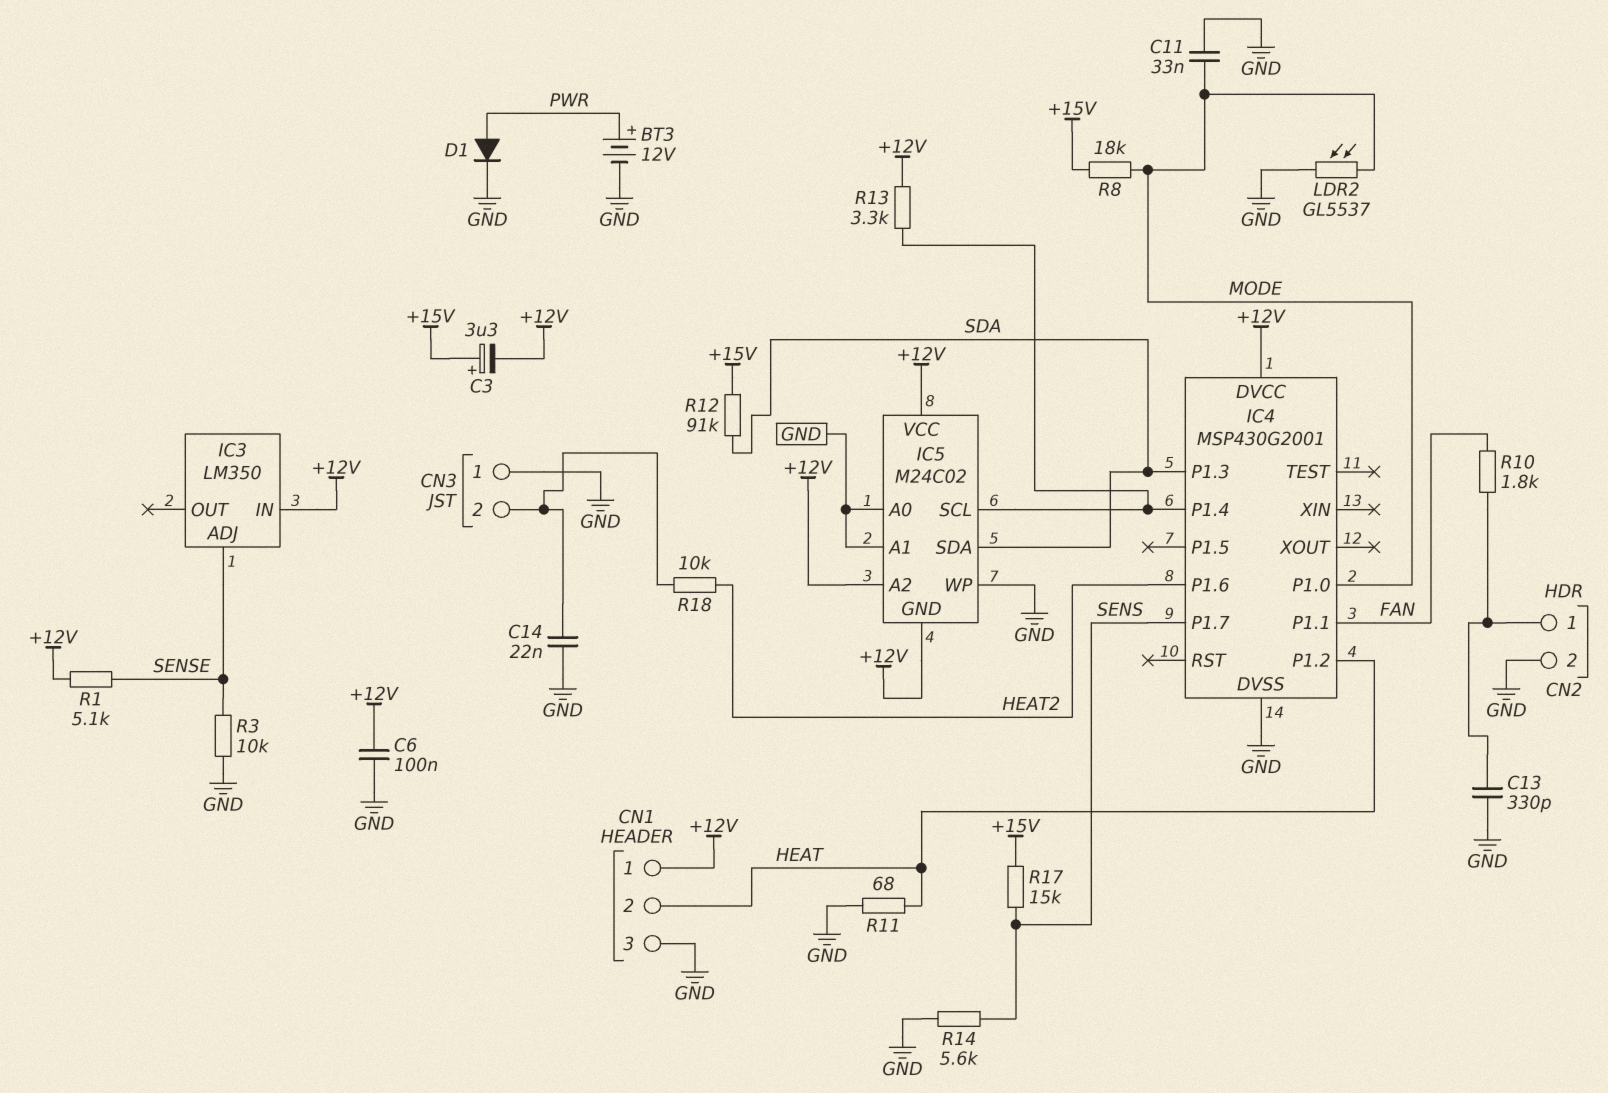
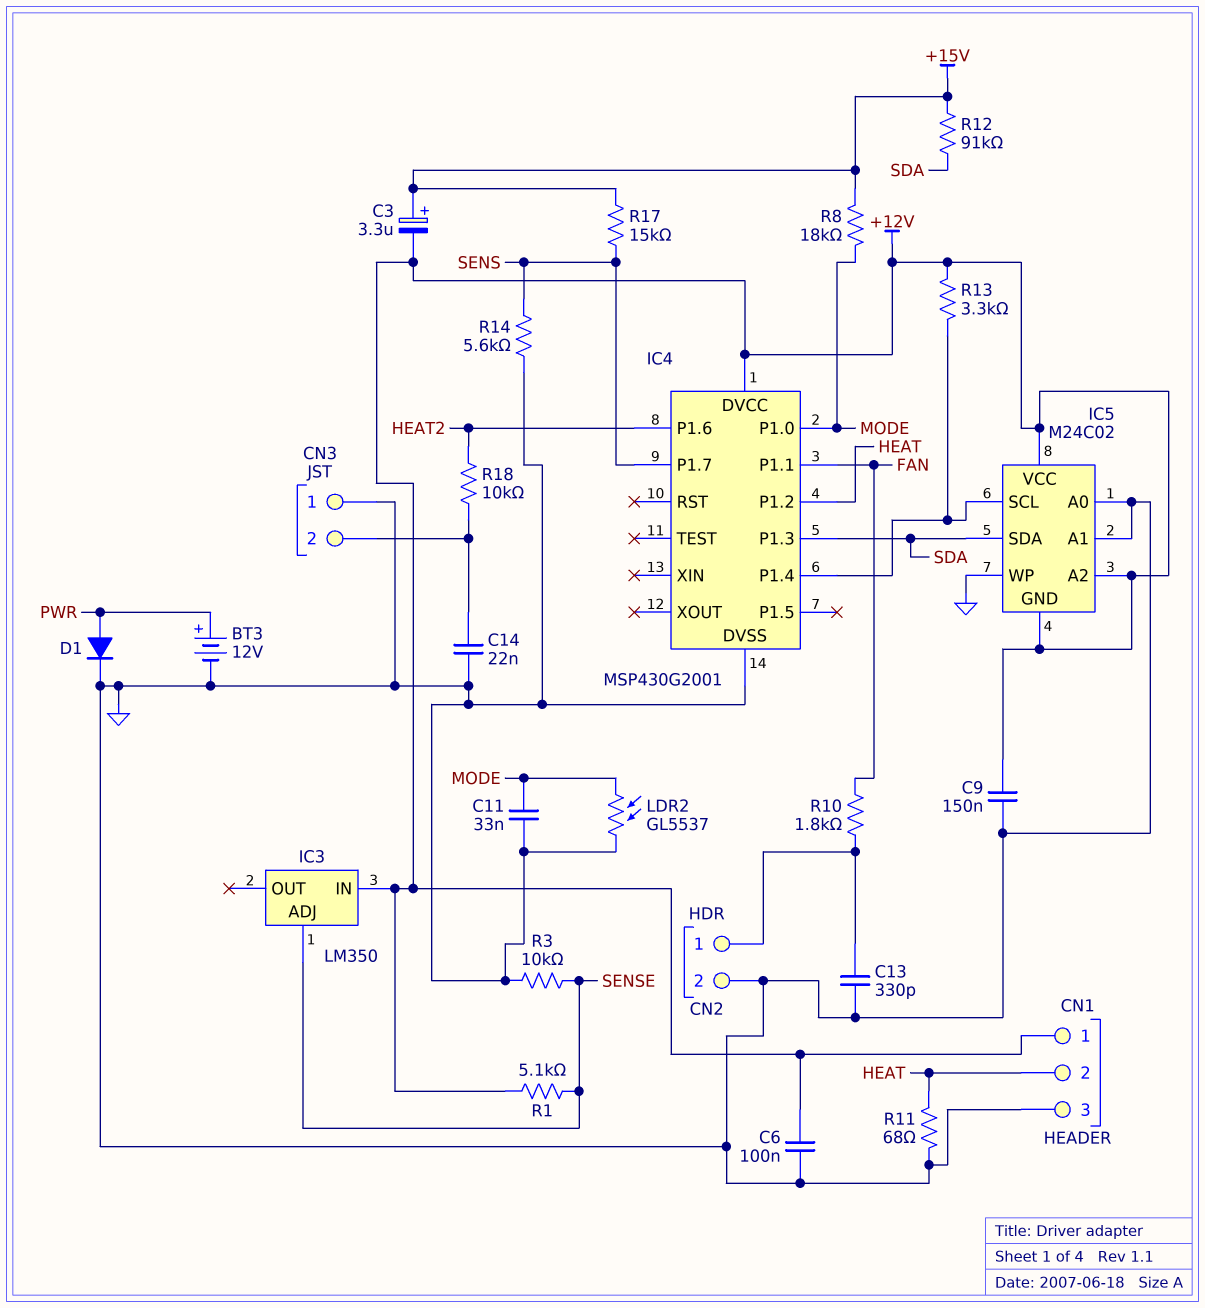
C9: none -> 150nF (+12V, GND)

